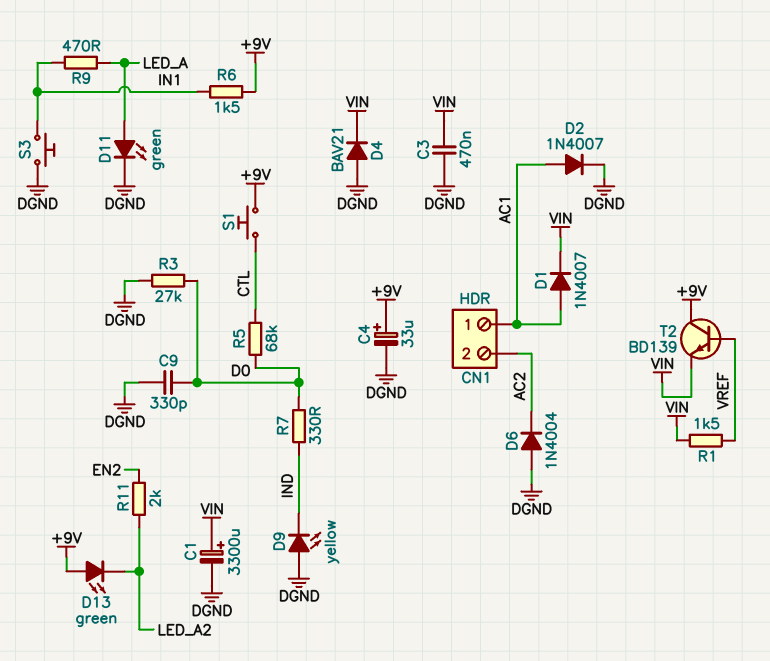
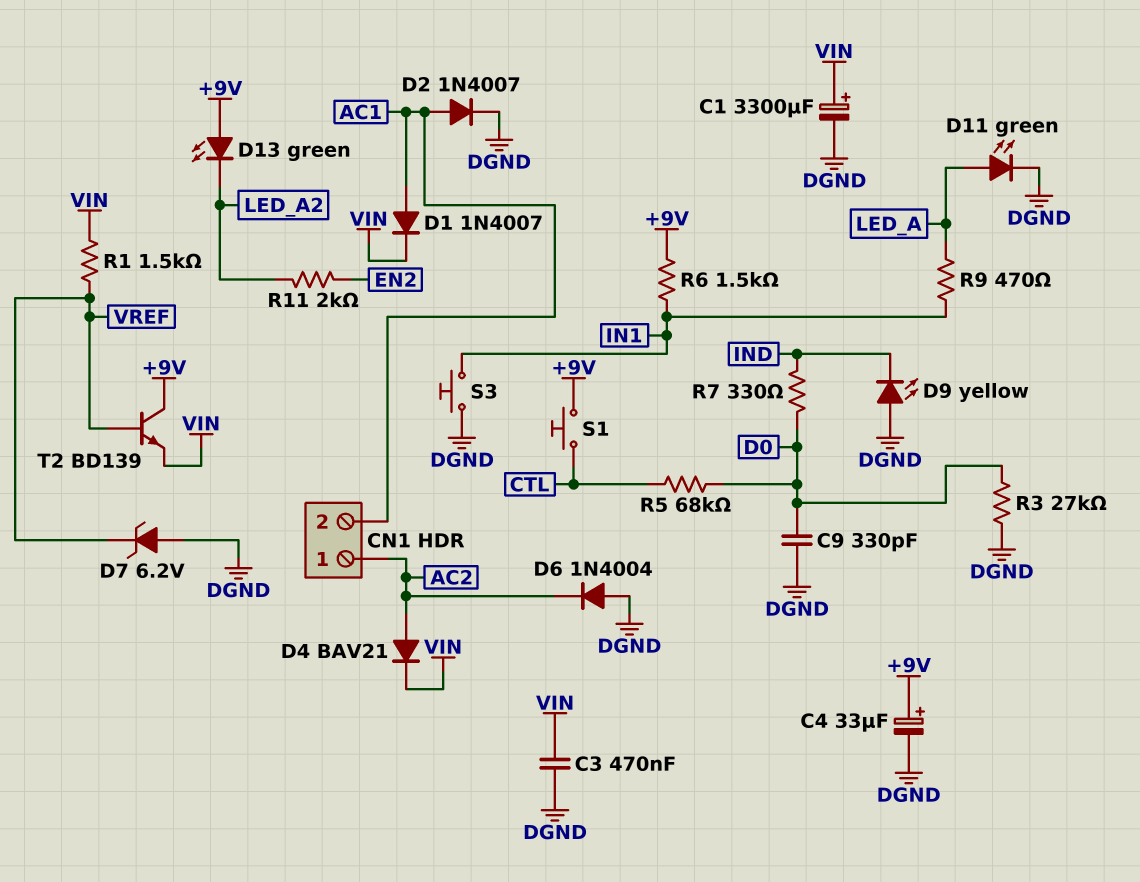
CN1 pin 1: AC1 -> AC2
CN1 pin 2: AC2 -> AC1
D4: diode BAV21 (A DGND, K VIN) -> diode BAV21 (A AC2, K VIN)
D7: none -> zener 6.2V (A DGND, K VREF)

